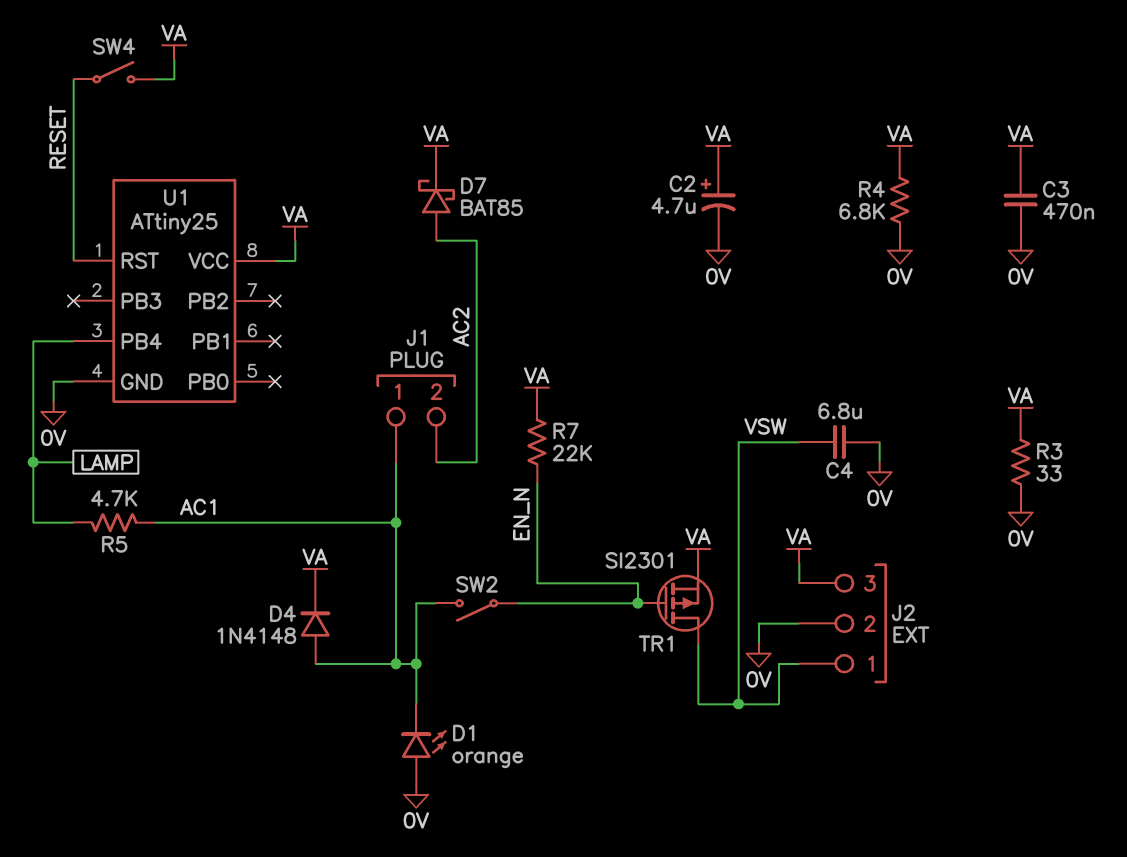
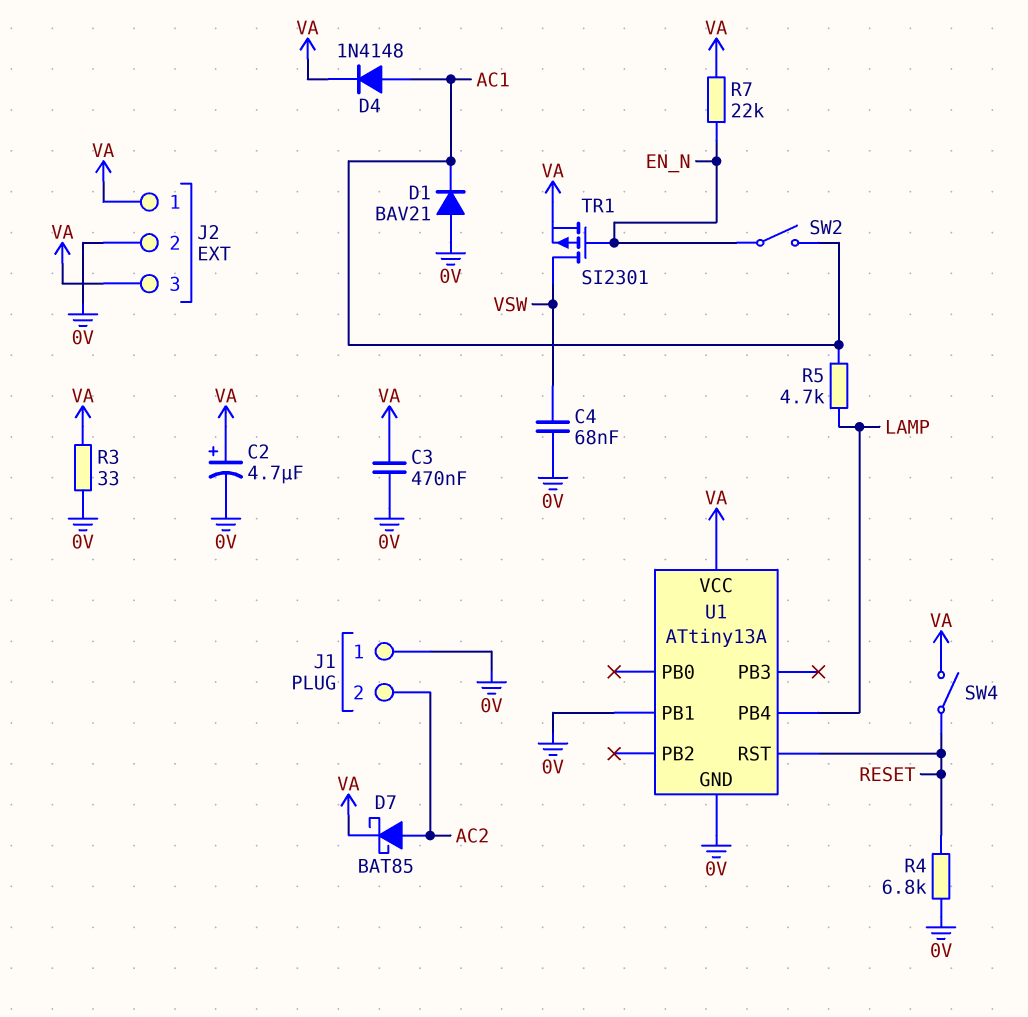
C4: 6.8uF (0V, VSW) -> 68nF (0V, VSW)
D1: LED orange (A 0V, K AC1) -> diode BAV21 (A 0V, K AC1)
J1 pin 1: AC1 -> 0V
J2 pin 1: VSW -> VA
R4: 6.8k (0V, VA) -> 6.8k (0V, RESET)
U1: ATtiny25 -> ATtiny13A
U1 pin PB1: none -> 0V

